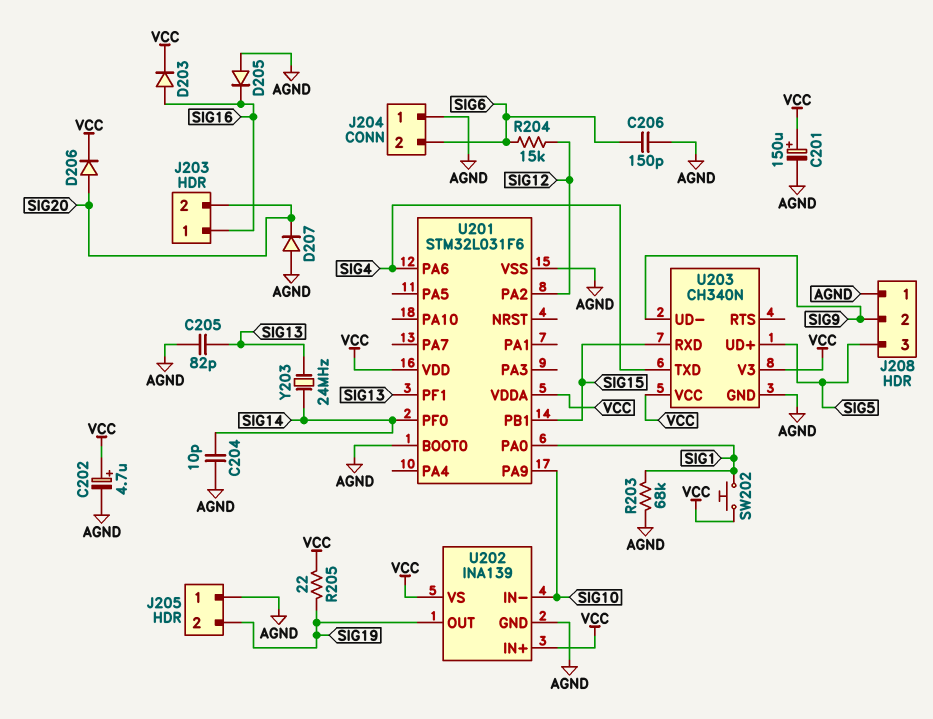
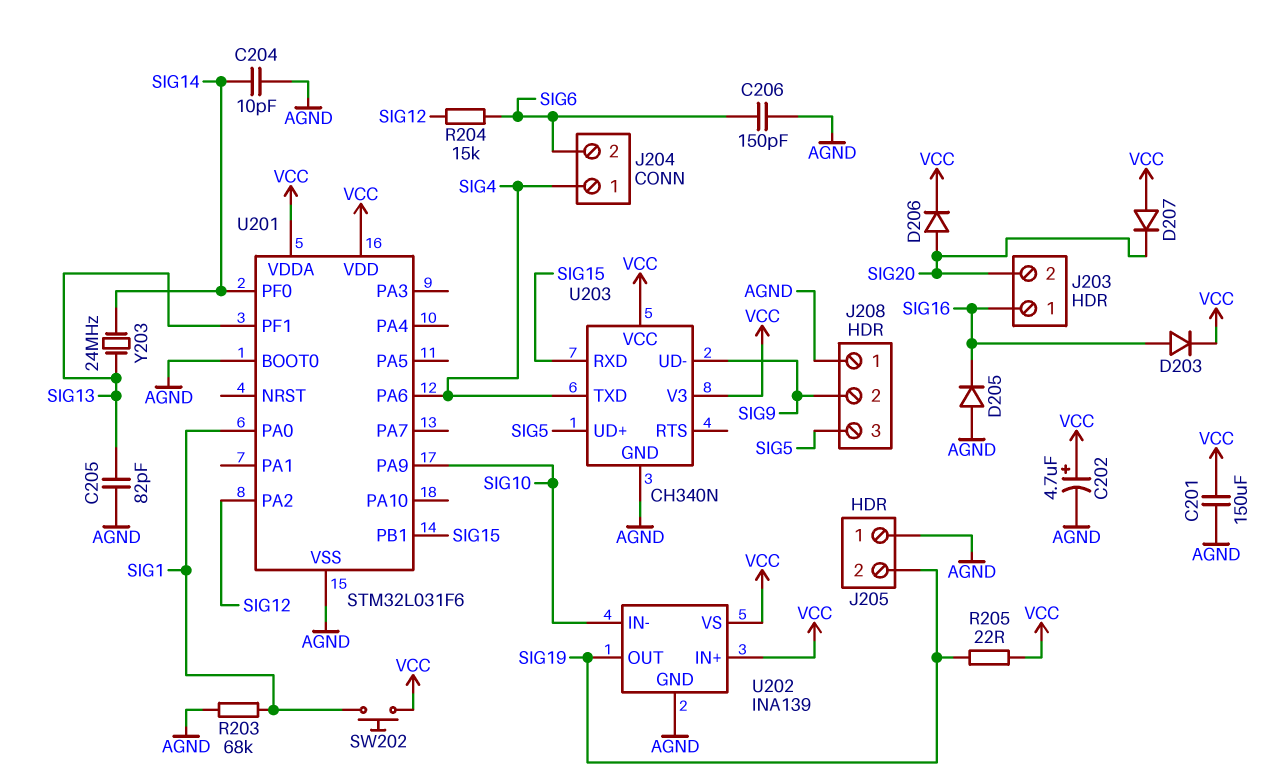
C201: 150uF (plus VCC, minus AGND) -> 150uF (AGND, VCC)
D207: diode (A AGND, K SIG20) -> diode (A VCC, K SIG20)
J204 pin 1: AGND -> SIG4

